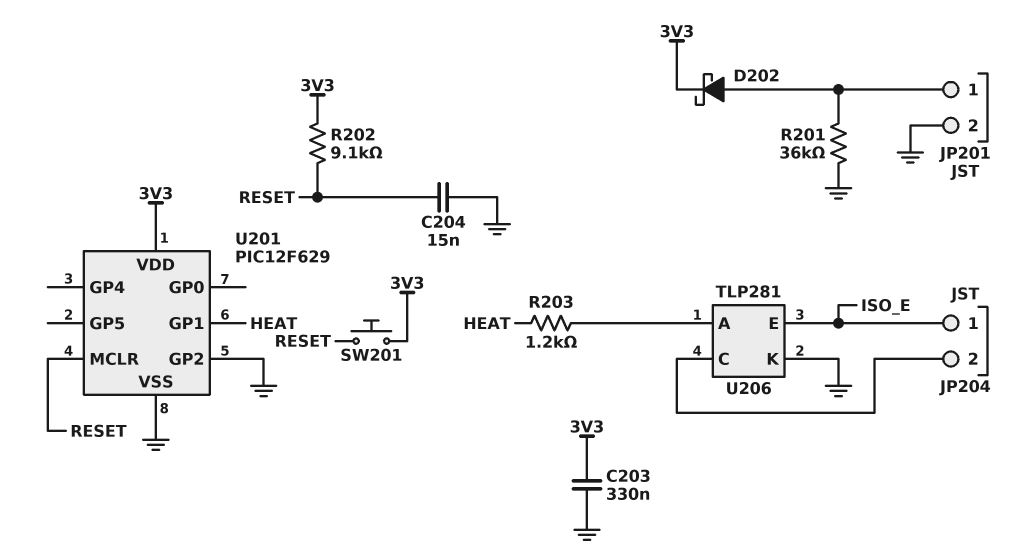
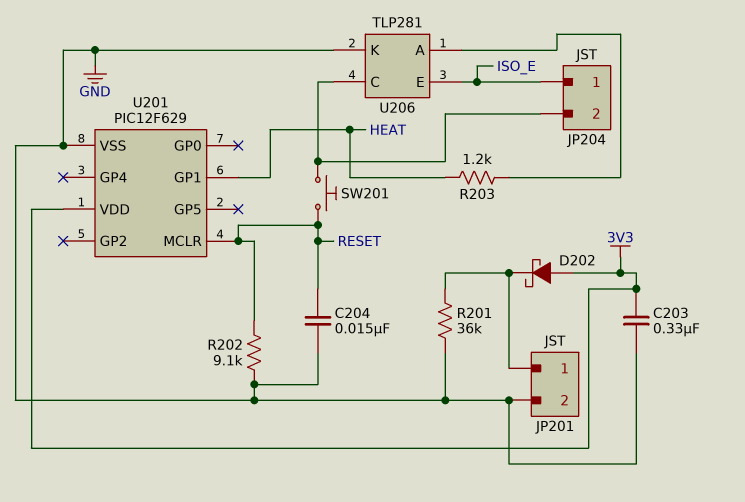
D202: schottky (A JP201/1, K 3V3) -> schottky (A 3V3, K JP201/1)
R202: 9.1k (3V3, RESET) -> 9.1k (GND, RESET)
SW201: button (3V3, RESET) -> button (JP204/2, RESET)
U201 pin GP2: GND -> none

